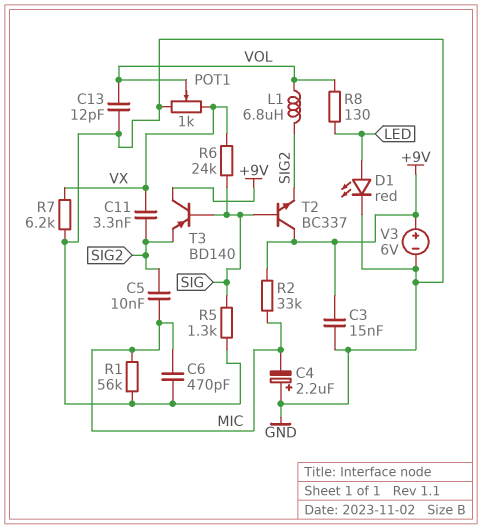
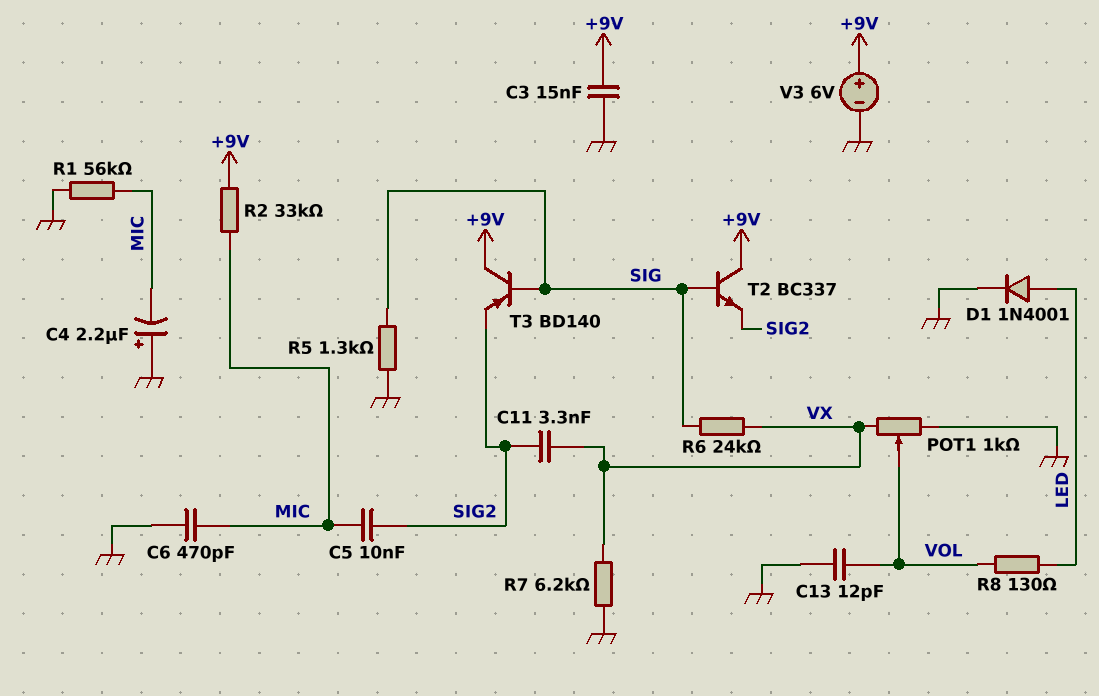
D1: LED red (A LED, K GND) -> diode 1N4001 (A LED, K GND)
L1: 6.8uH (SIG2, VOL) -> none

